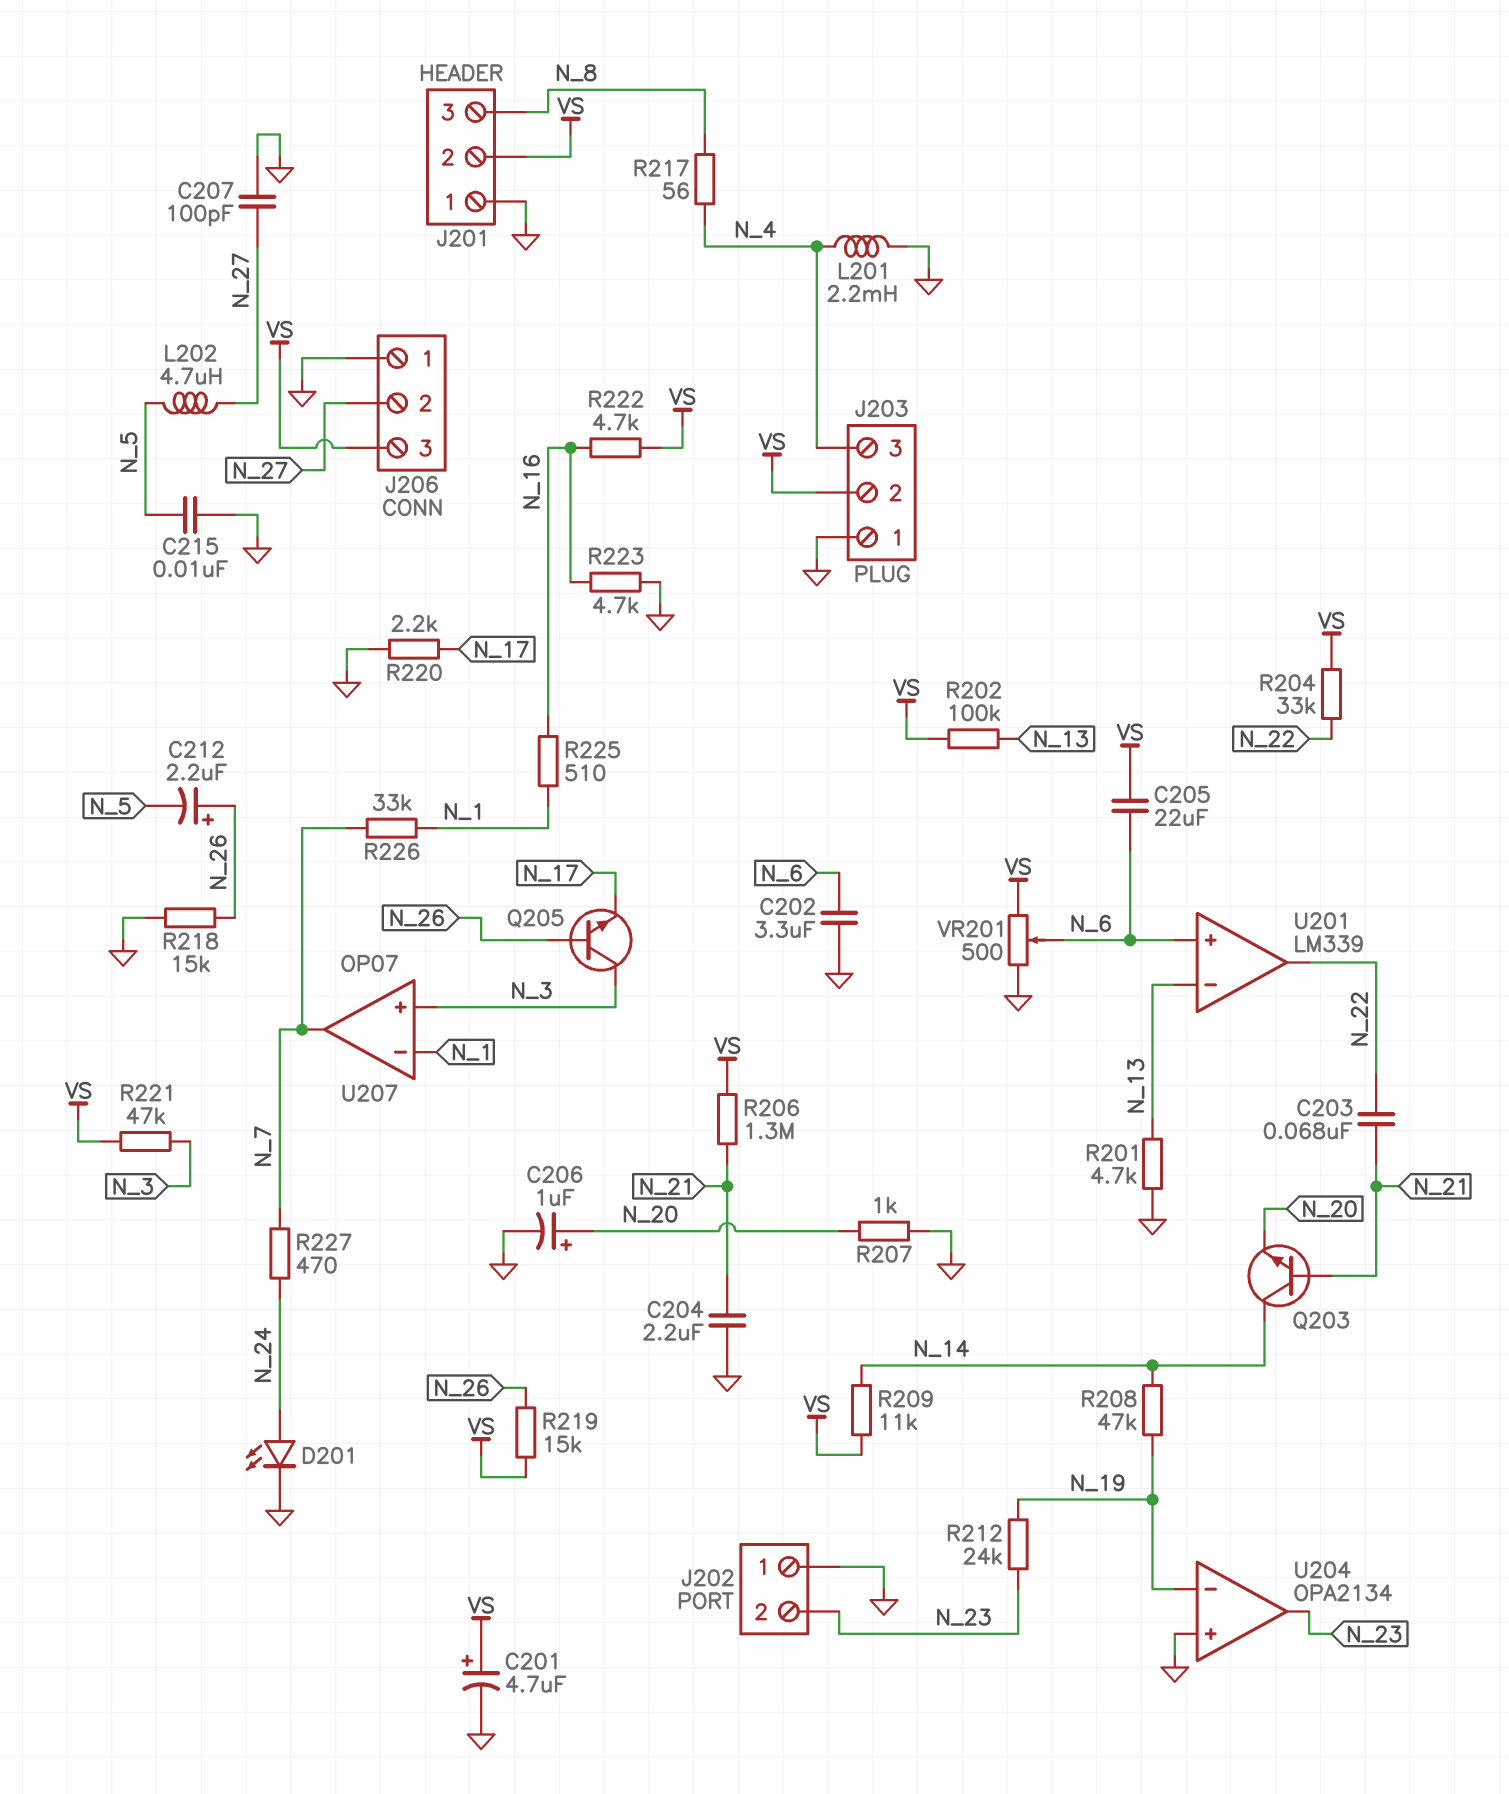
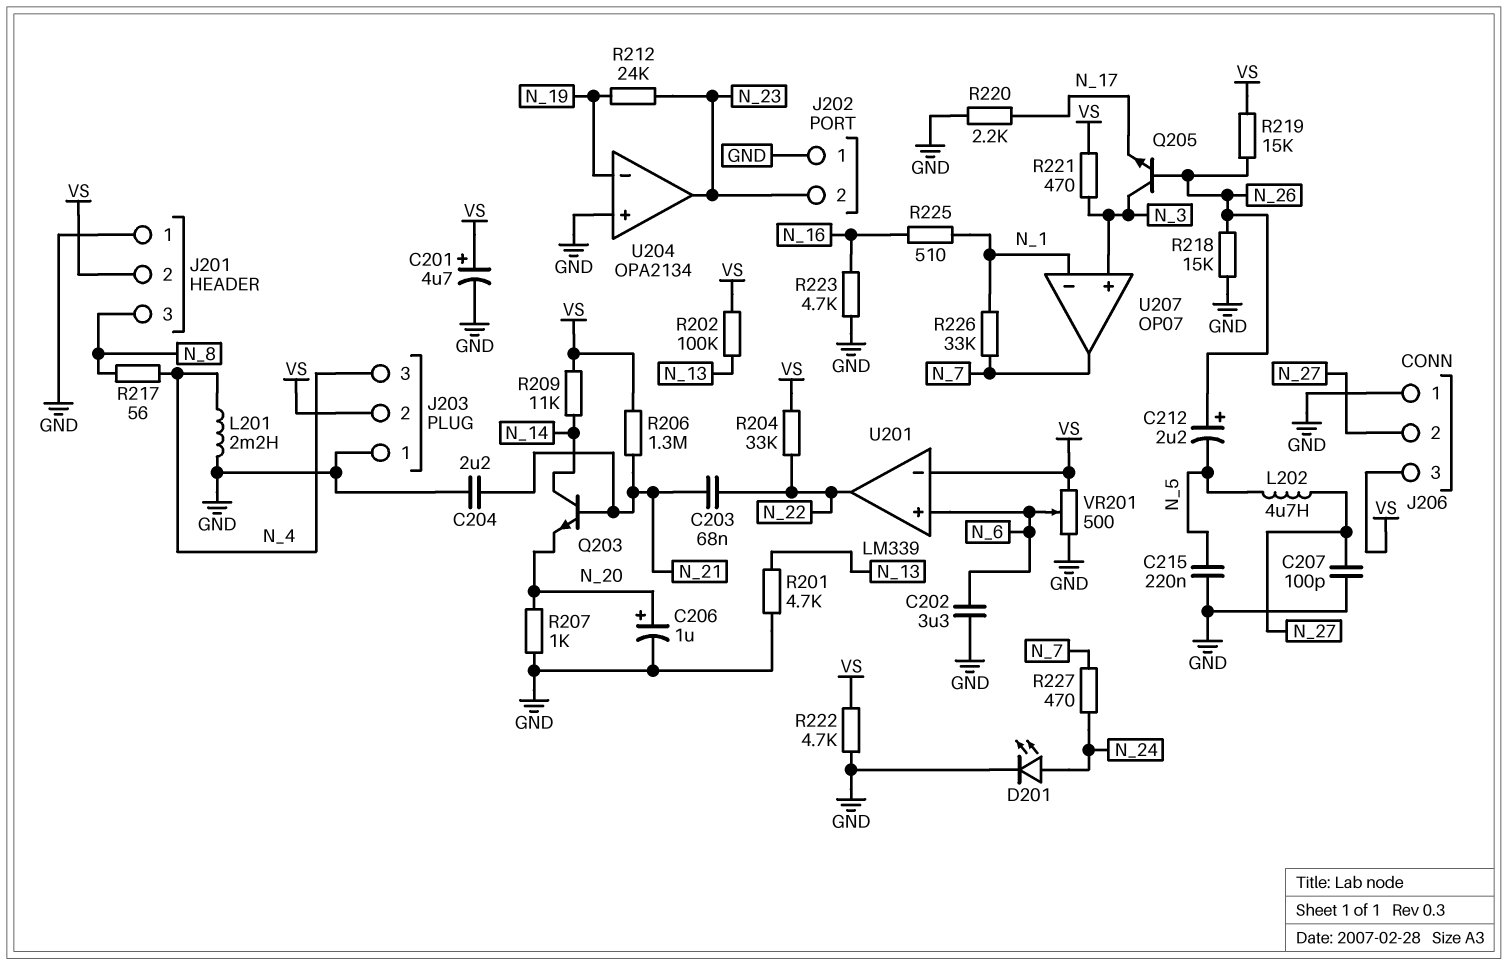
C205: 22uF (N_6, VS) -> none
C215: 10nF (GND, N_5) -> 220nF (GND, N_5)
R208: 47k (N_14, N_19) -> none
R221: 47k (N_3, VS) -> 470 (N_3, VS)
R222: 4.7k (N_16, VS) -> 4.7k (GND, VS)
U201 pin in-: N_13 -> VS

